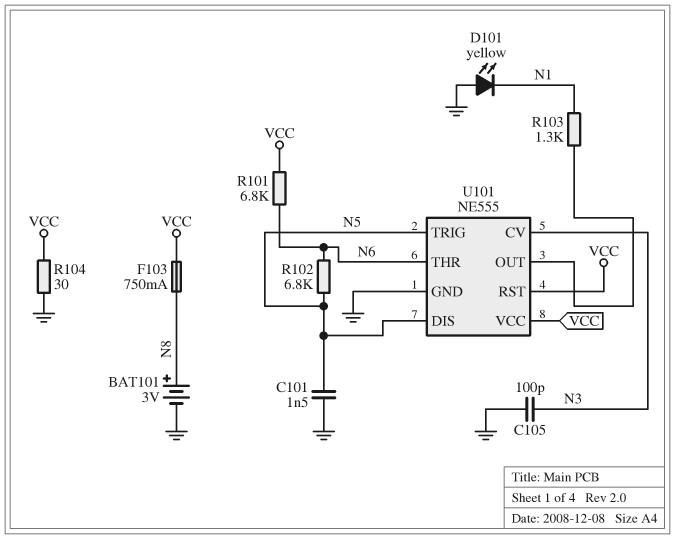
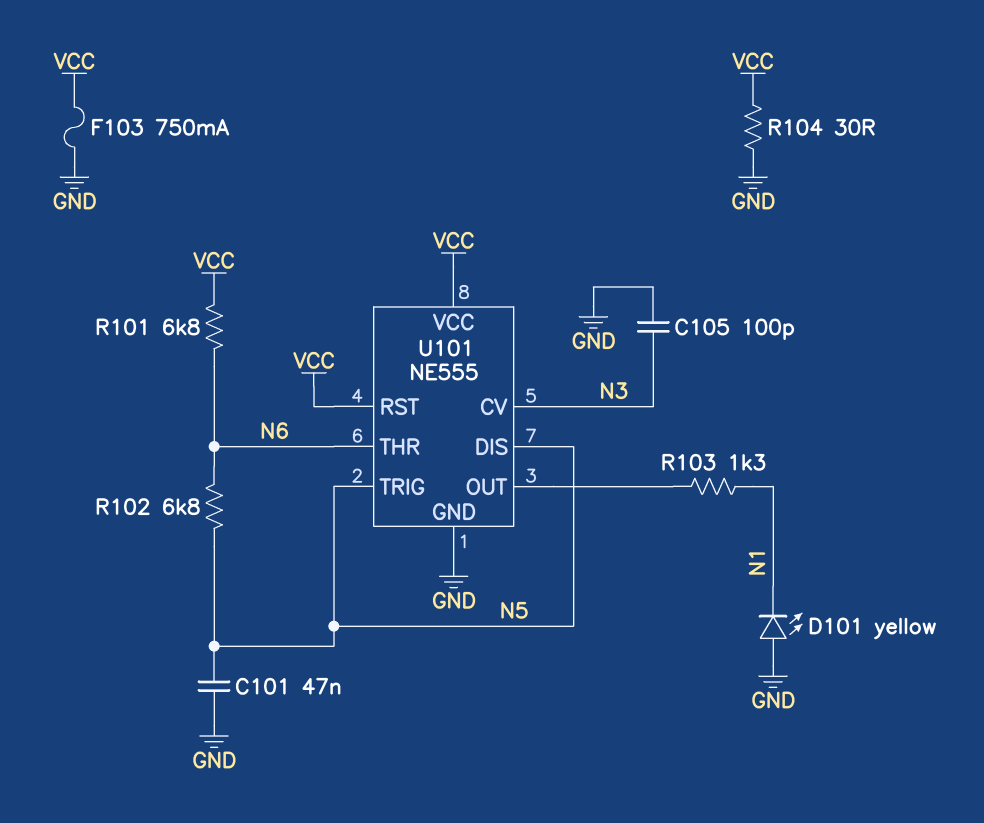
BAT101: 3V (plus N8, minus GND) -> none
C101: 1.5nF (GND, N5) -> 47nF (GND, N5)
F103: 750mA (N8, VCC) -> 750mA (GND, VCC)

